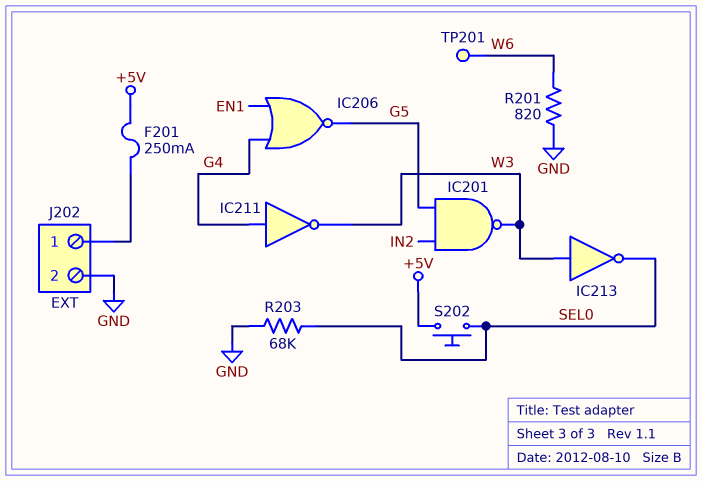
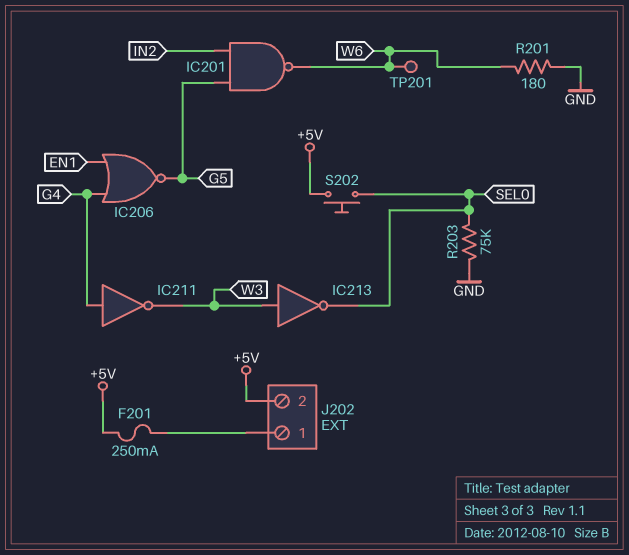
IC201: NAND (in G5, in IN2, out W3) -> NAND (in G5, in IN2, out W6)
J202 pin 2: GND -> +5V
R201: 820 (GND, W6) -> 180 (GND, W6)
R203: 68k (GND, SEL0) -> 75k (GND, SEL0)

